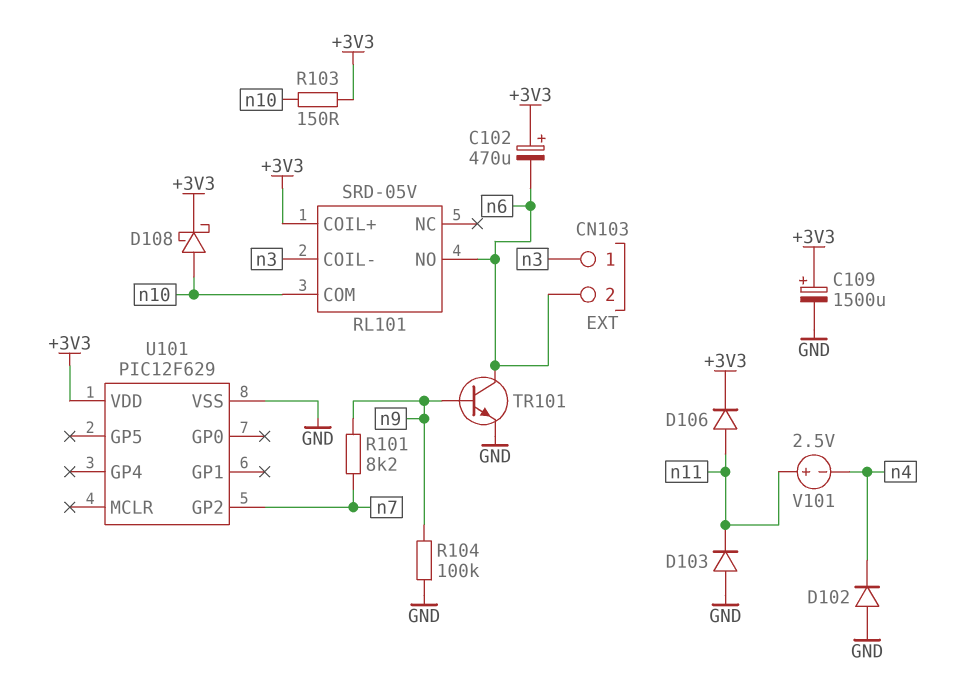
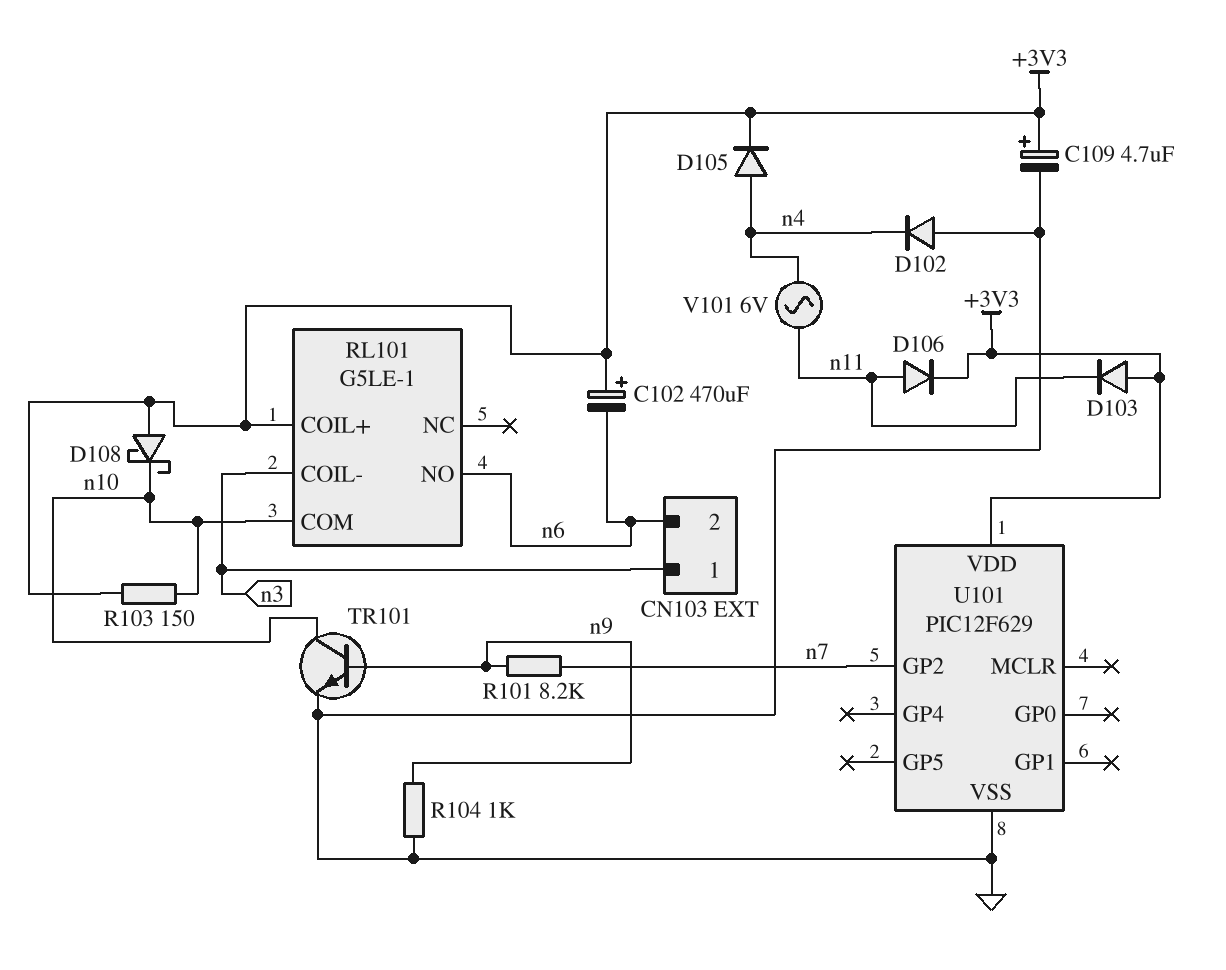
C109: 1500uF (plus +3V3, minus GND) -> 4.7uF (plus +3V3, minus GND)
D103: diode (A GND, K n11) -> diode (A +3V3, K n11)
D105: none -> diode (A n4, K +3V3)
D108: schottky (A n10, K +3V3) -> schottky (A +3V3, K n10)
R104: 100k (GND, n9) -> 1k (GND, n9)
RL101: SRD-05V -> G5LE-1
TR101: NPN (B n9, C n6, E GND) -> NPN (B n9, C n10, E GND)
V101: 2.5V (plus n11, minus n4) -> AC 6V (n4, n11)

